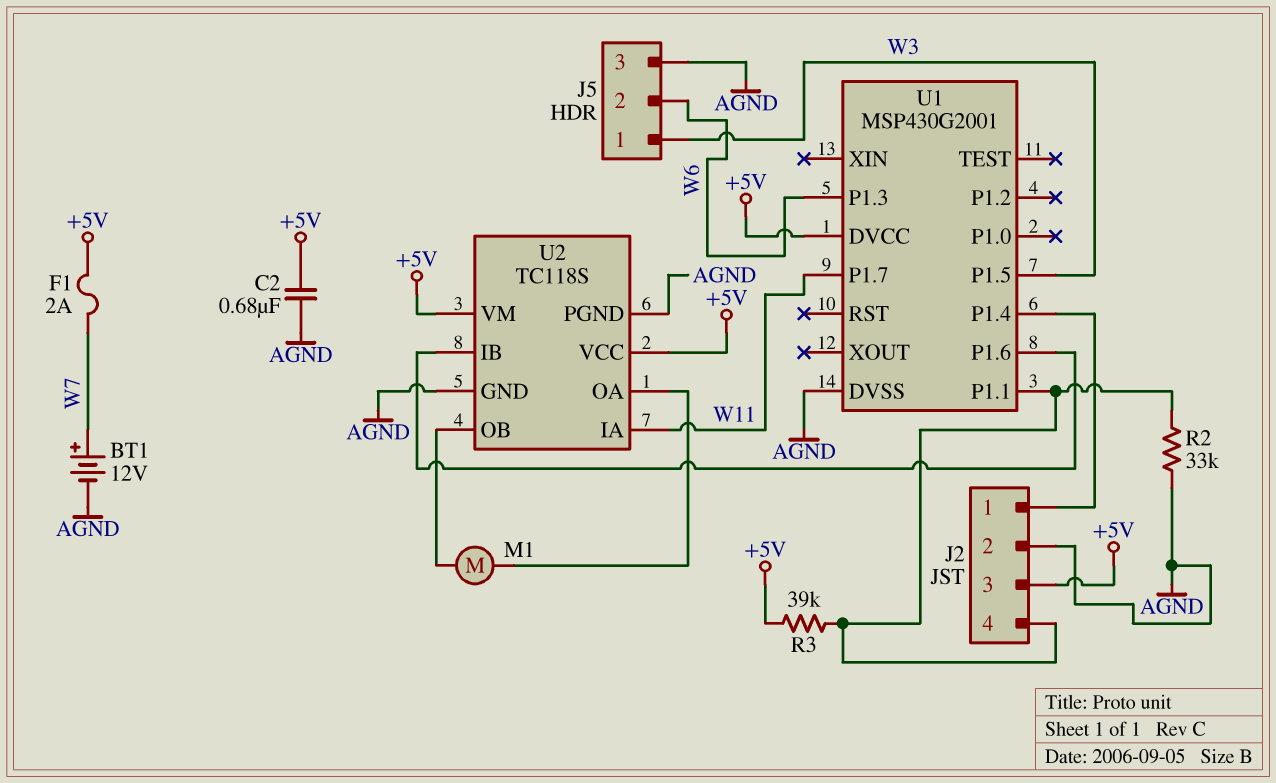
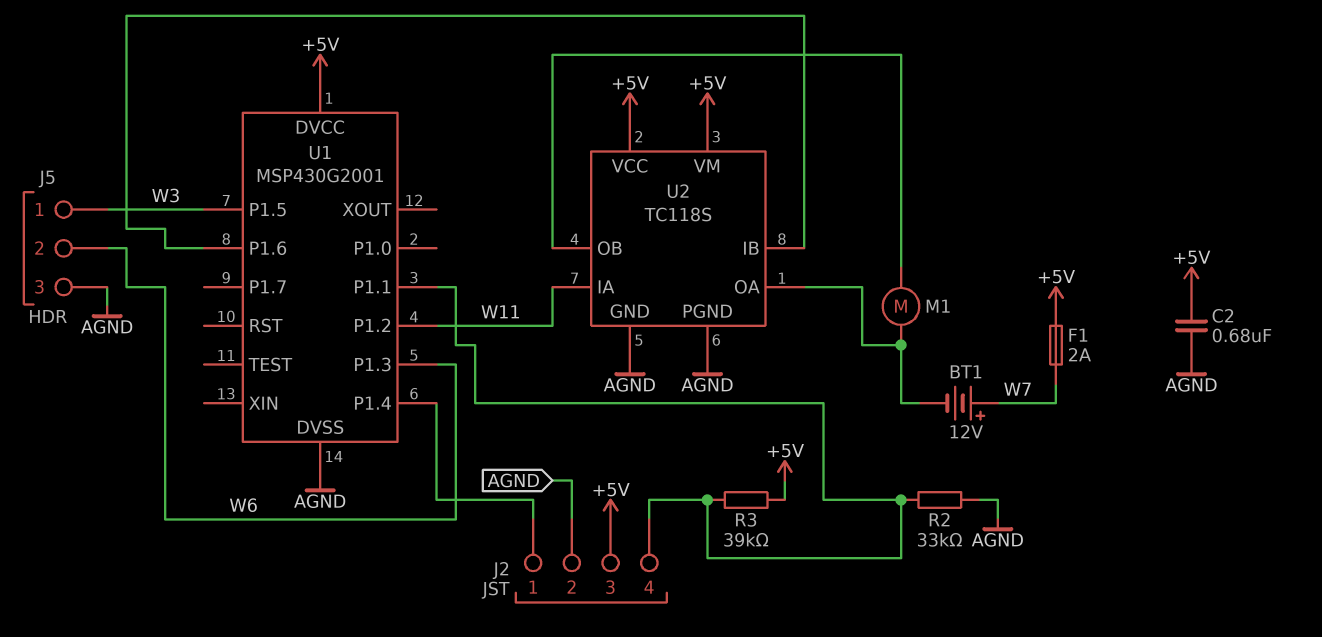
BT1: 12V (plus W7, minus AGND) -> 12V (plus W7, minus U2/OA)
U1 pin P1.2: none -> W11
U1 pin P1.7: W11 -> none

